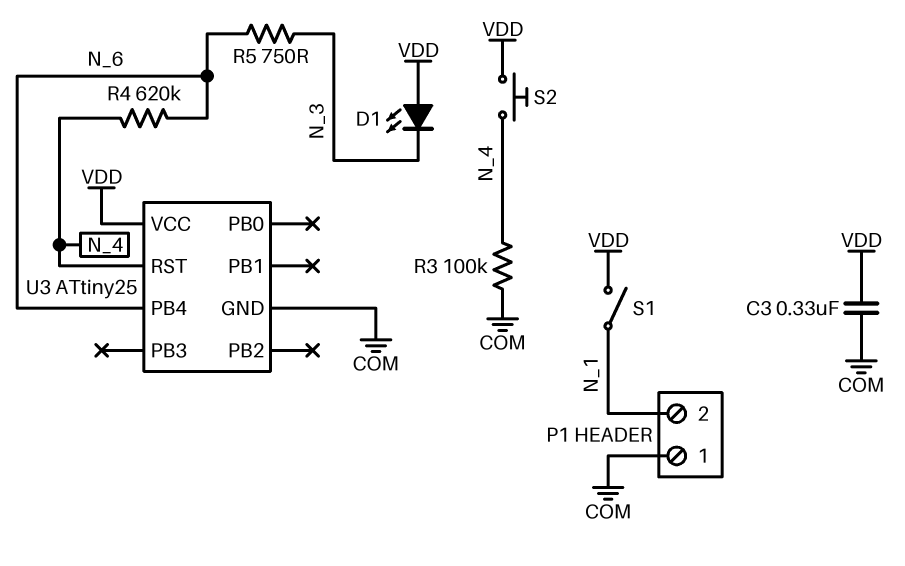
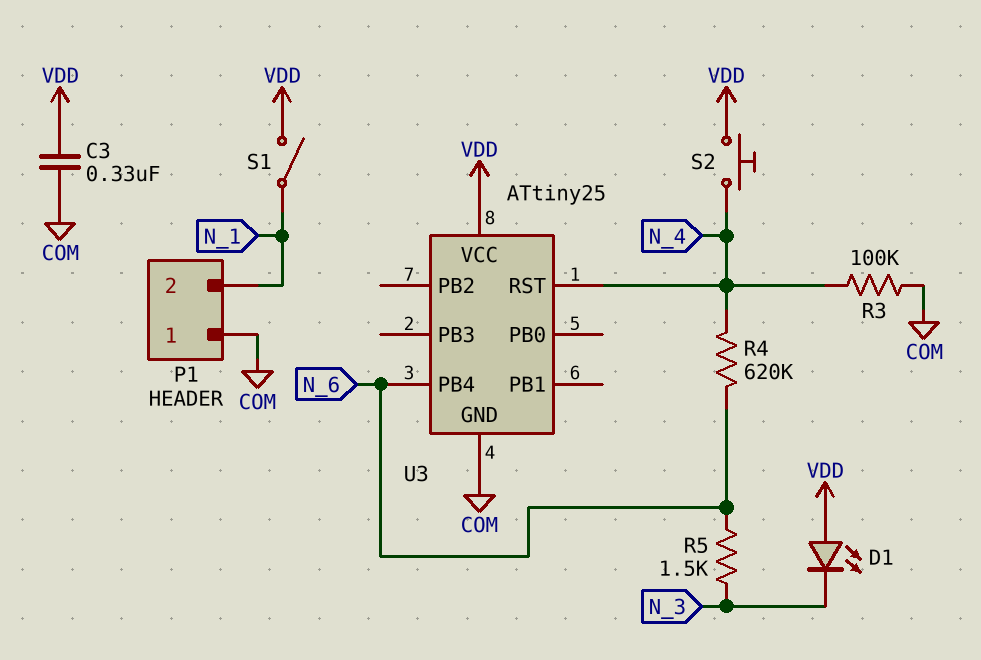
R5: 750 (N_3, N_6) -> 1.5k (N_3, N_6)

